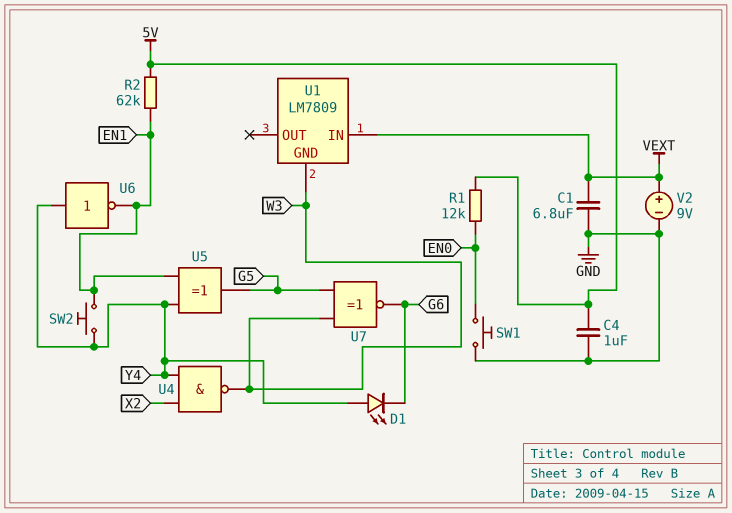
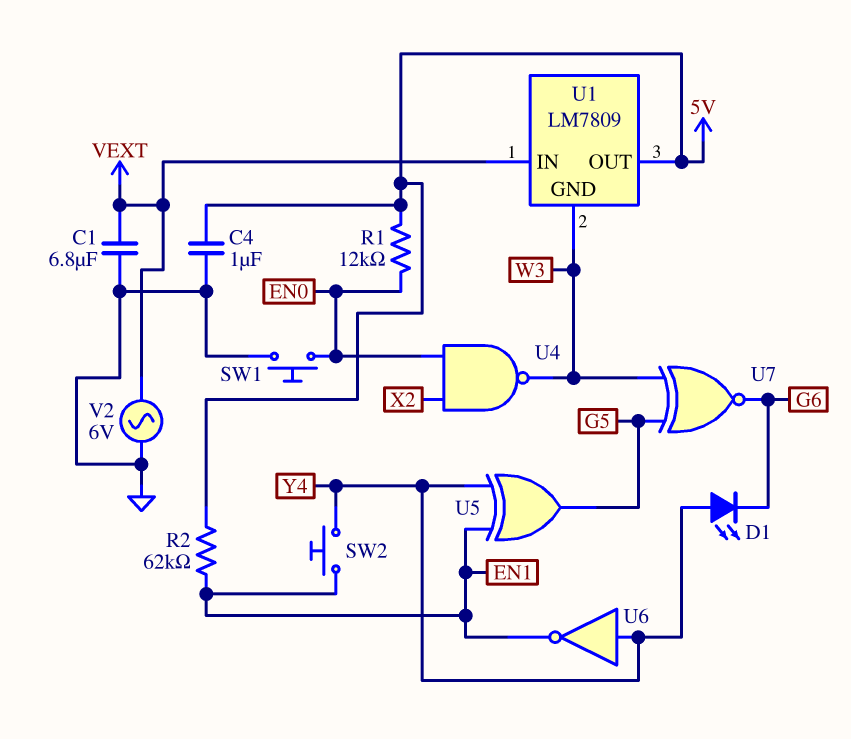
U1 pin OUT: none -> 5V
U4: NAND (in X2, in Y4, out W3) -> NAND (in EN0, in X2, out W3)
V2: 9V (plus VEXT, minus GND) -> AC 6V (GND, VEXT)

